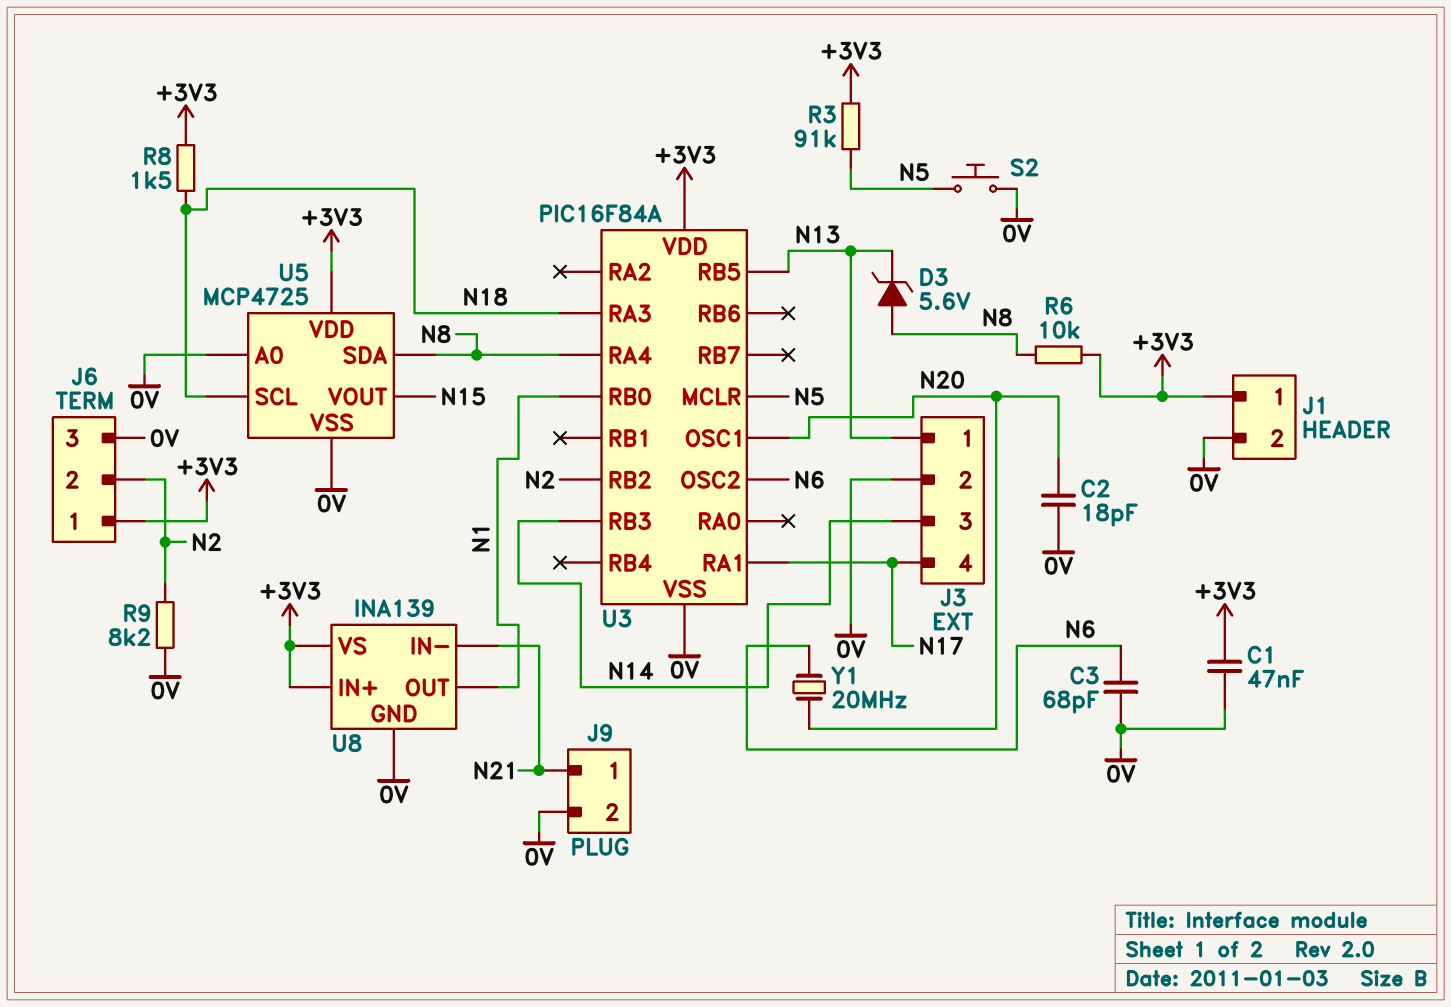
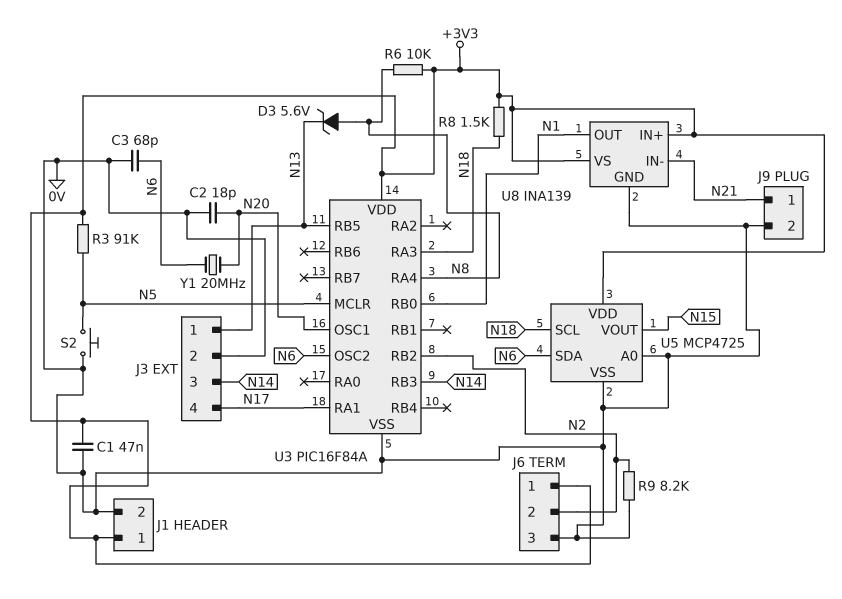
U5 pin SDA: N8 -> N6

